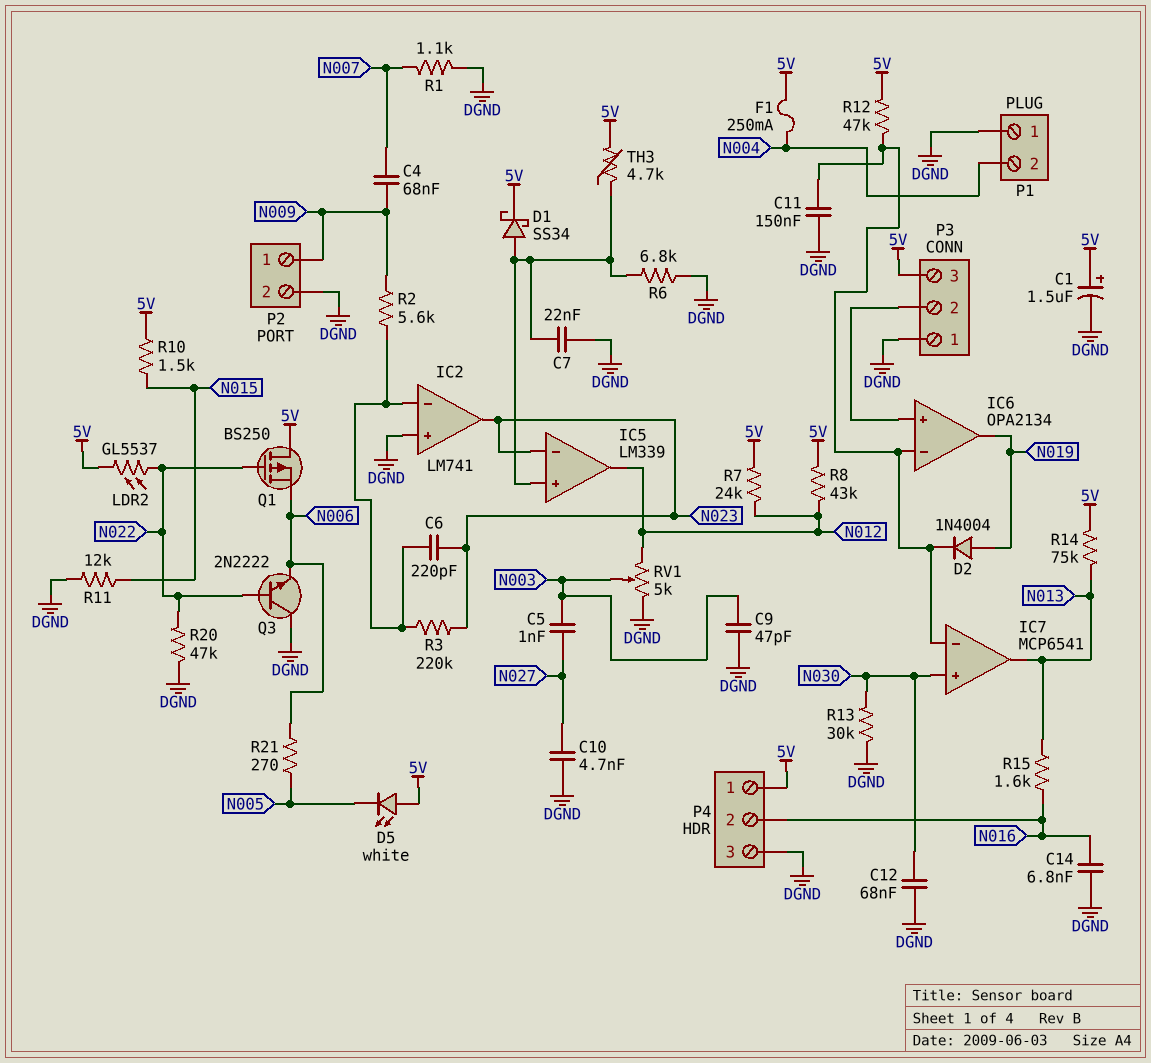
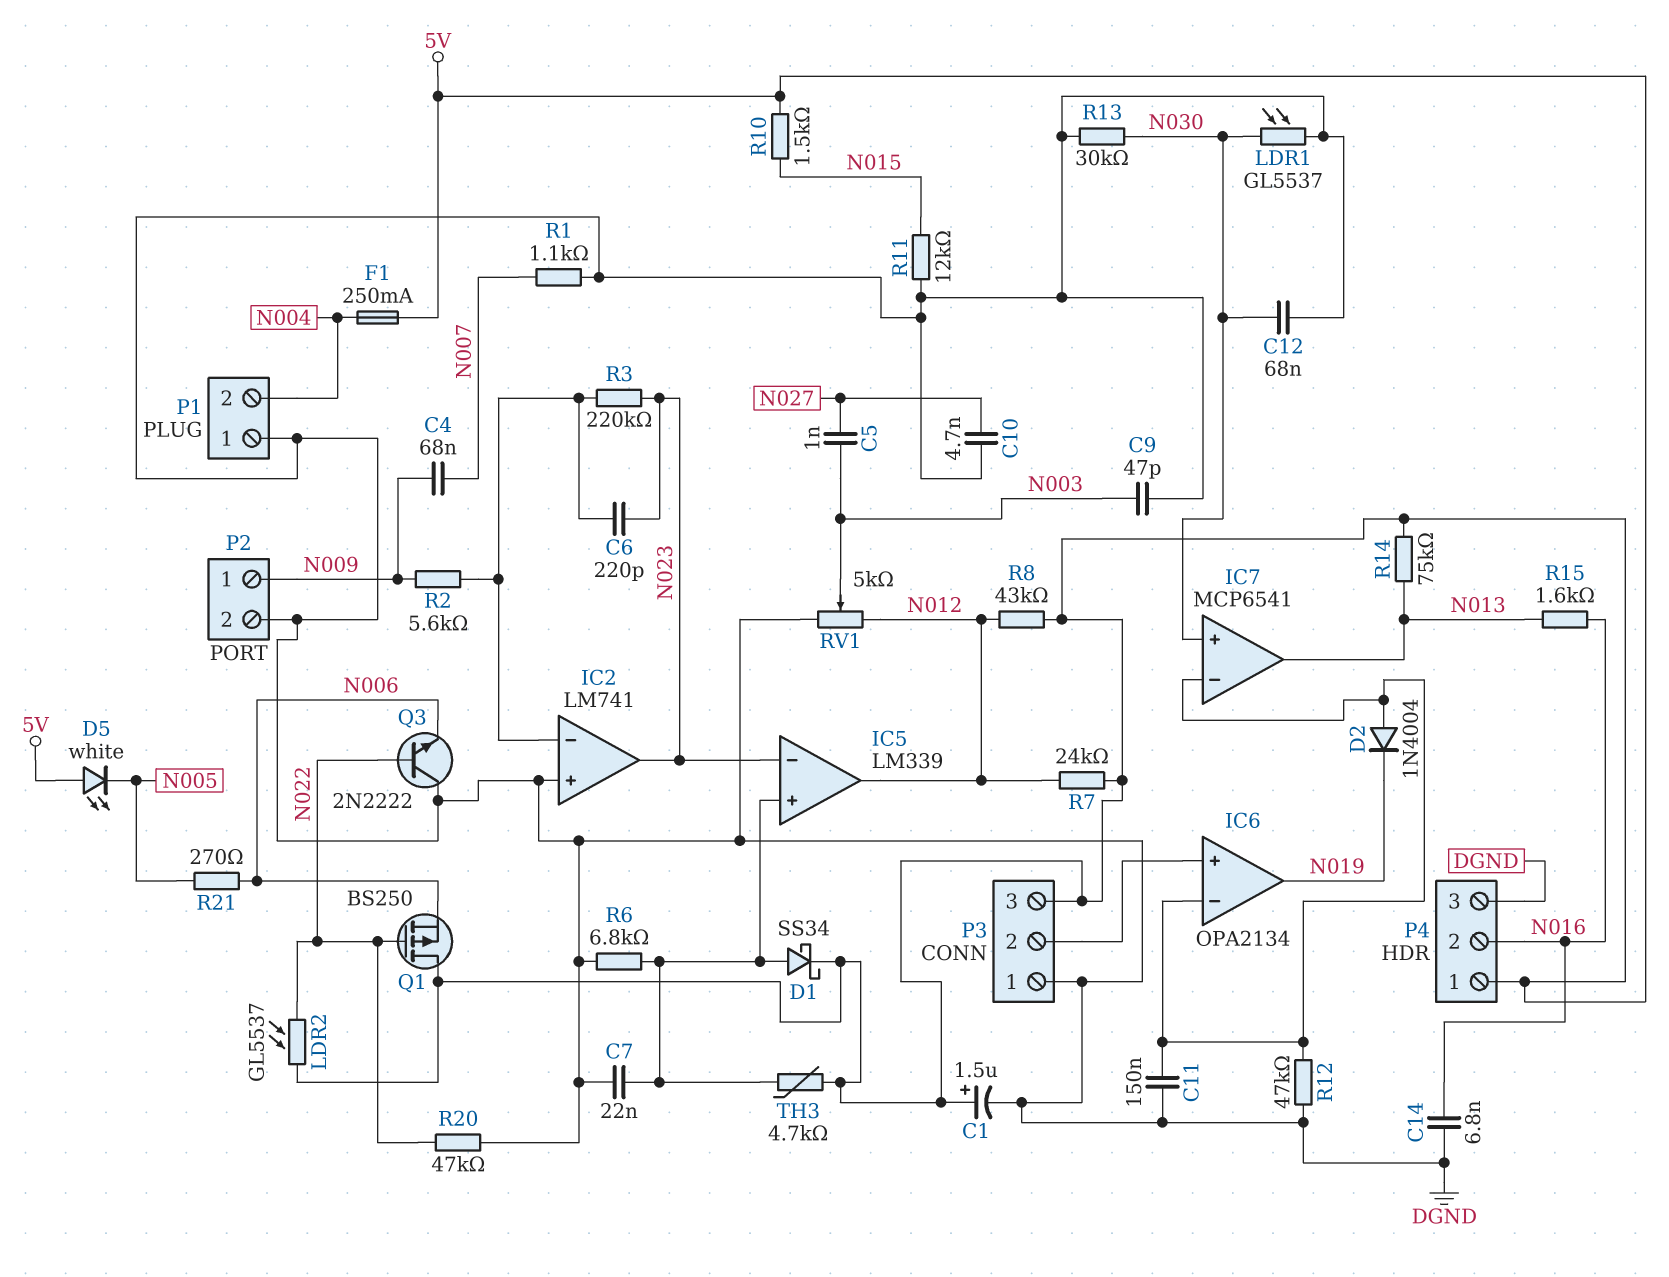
D2: diode 1N4004 (A N019, K IC6/in-) -> diode 1N4004 (A IC6/in-, K N019)
LDR1: none -> GL5537 (DGND, N030)
R12: 47k (5V, IC6/in-) -> 47k (DGND, IC6/in-)

